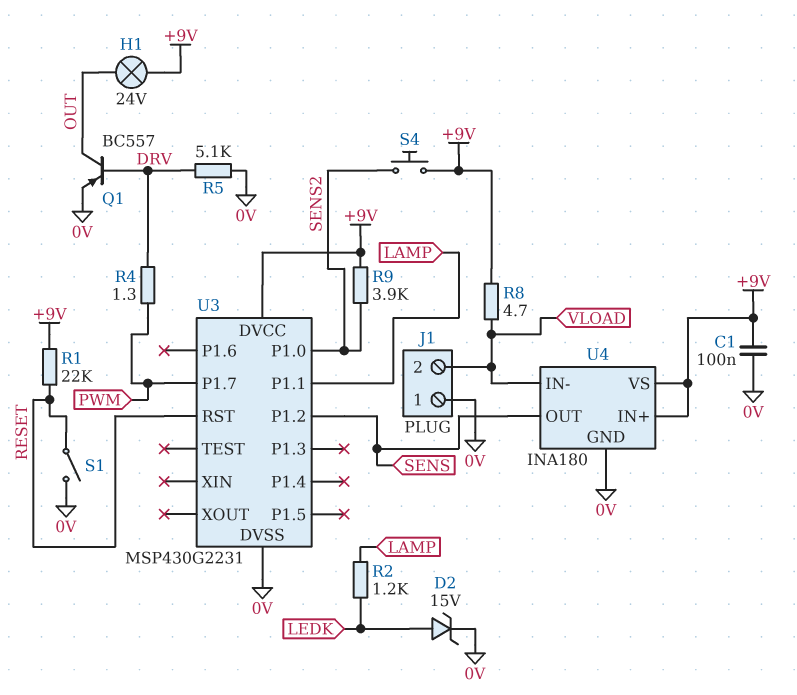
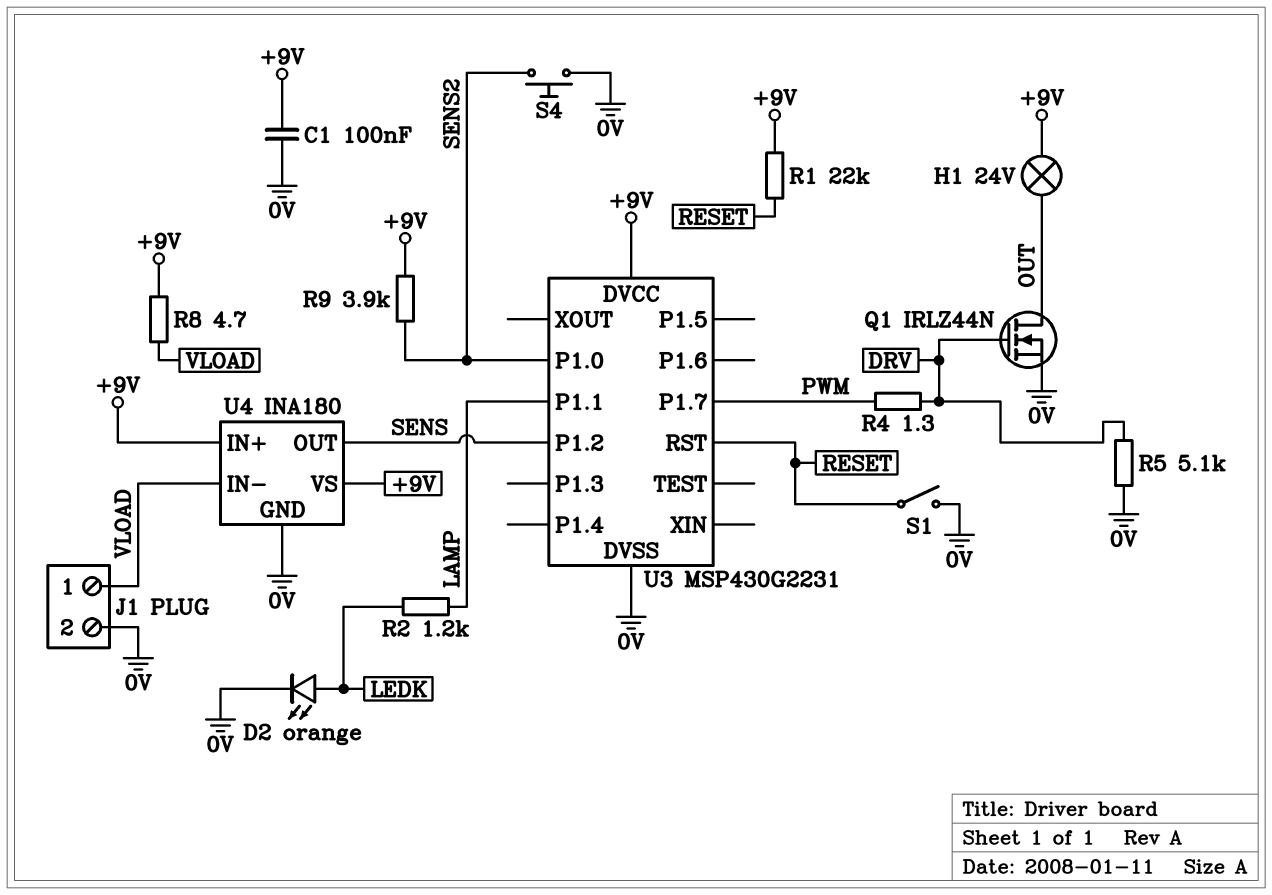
D2: zener 15V (A LEDK, K 0V) -> LED orange (A LEDK, K 0V)
J1 pin 1: 0V -> VLOAD
J1 pin 2: VLOAD -> 0V
Q1: PNP BC557 (B DRV, C OUT, E 0V) -> NMOS IRLZ44N (G DRV, D OUT, S 0V)
S4: button (+9V, SENS2) -> button (0V, SENS2)

